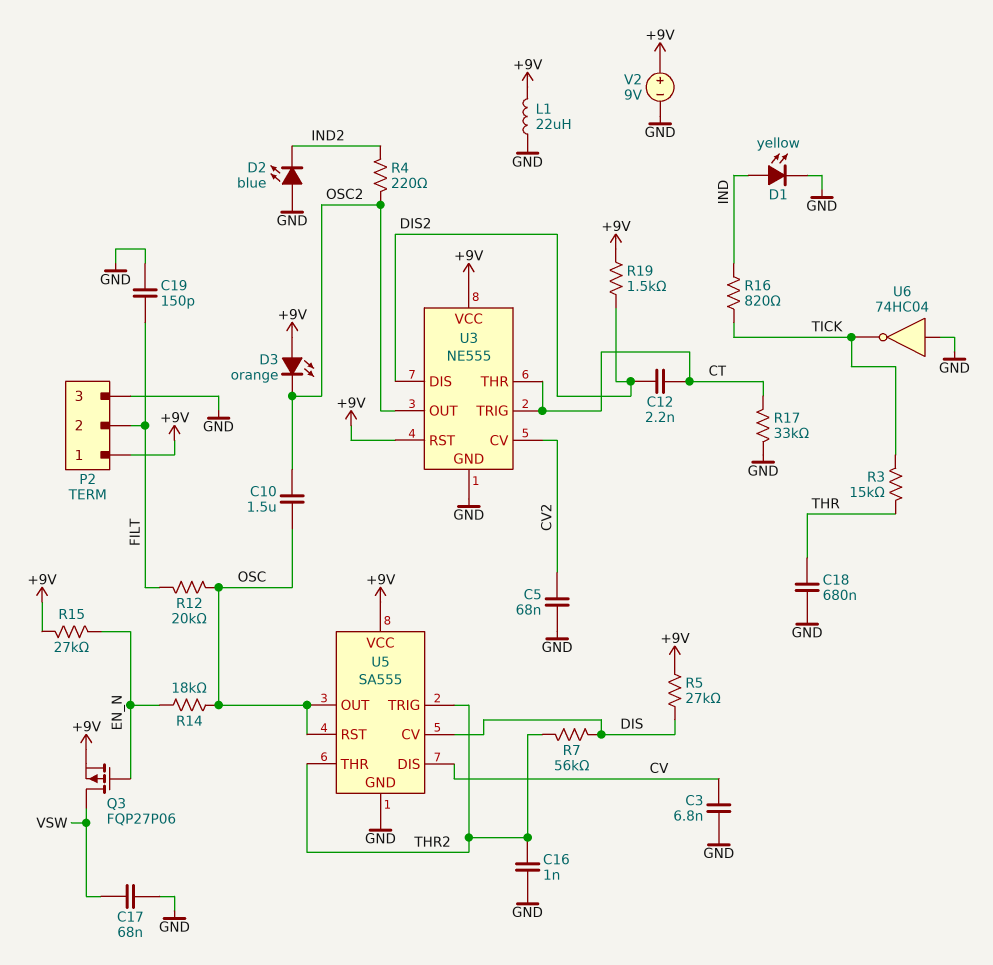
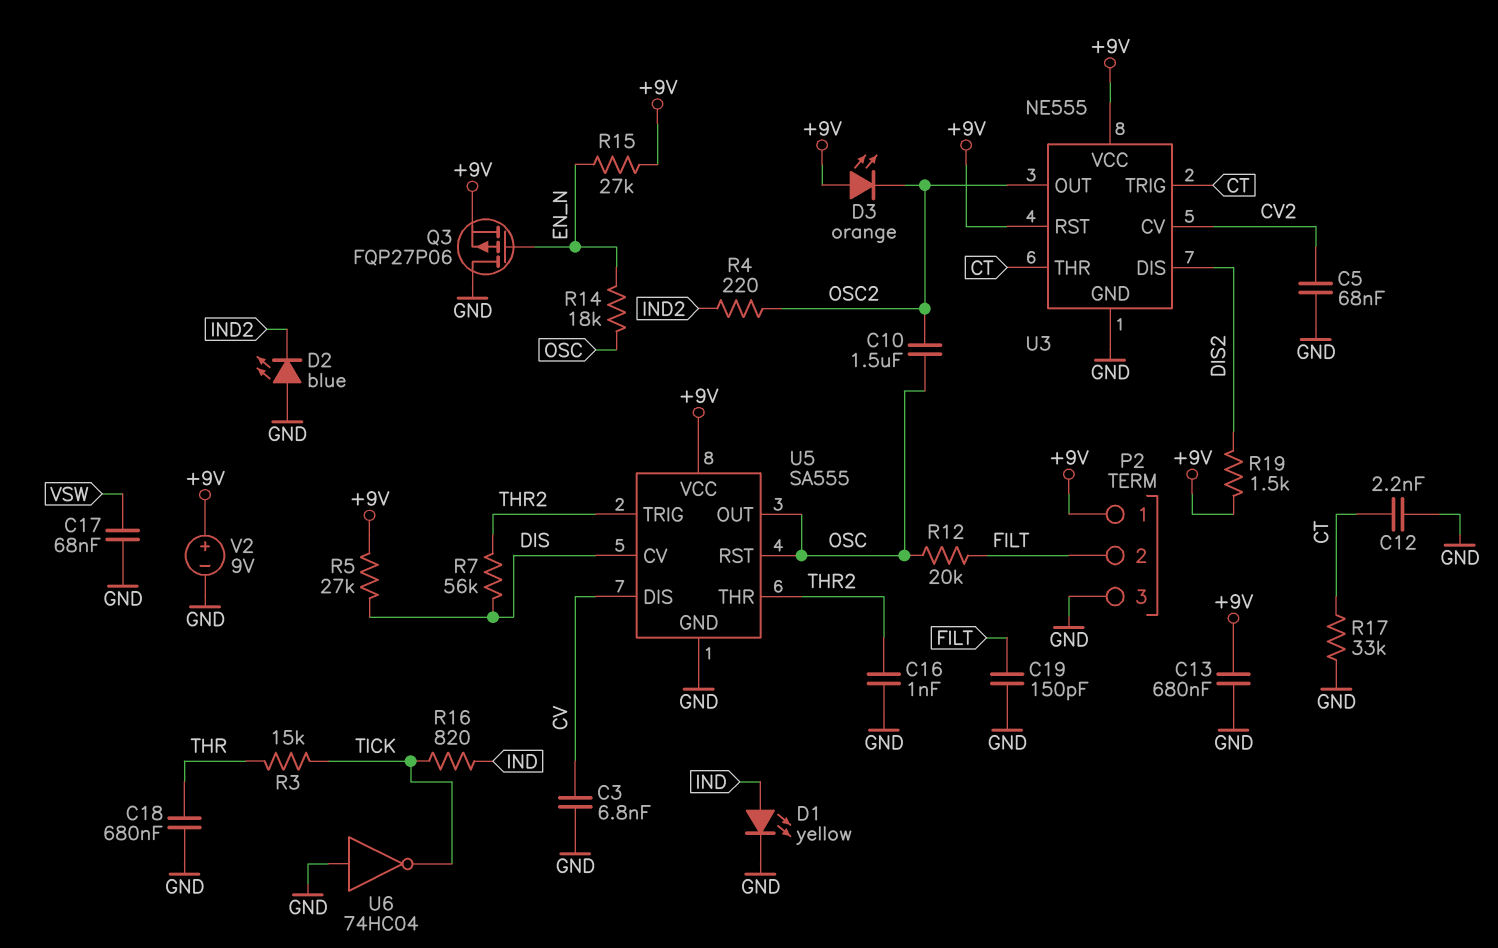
C12: 2.2nF (CT, DIS2) -> 2.2nF (CT, GND)
C13: none -> 680nF (+9V, GND)
L1: 22uH (+9V, GND) -> none
Q3: PMOS FQP27P06 (G EN_N, D VSW, S +9V) -> PMOS FQP27P06 (G EN_N, D GND, S +9V)

